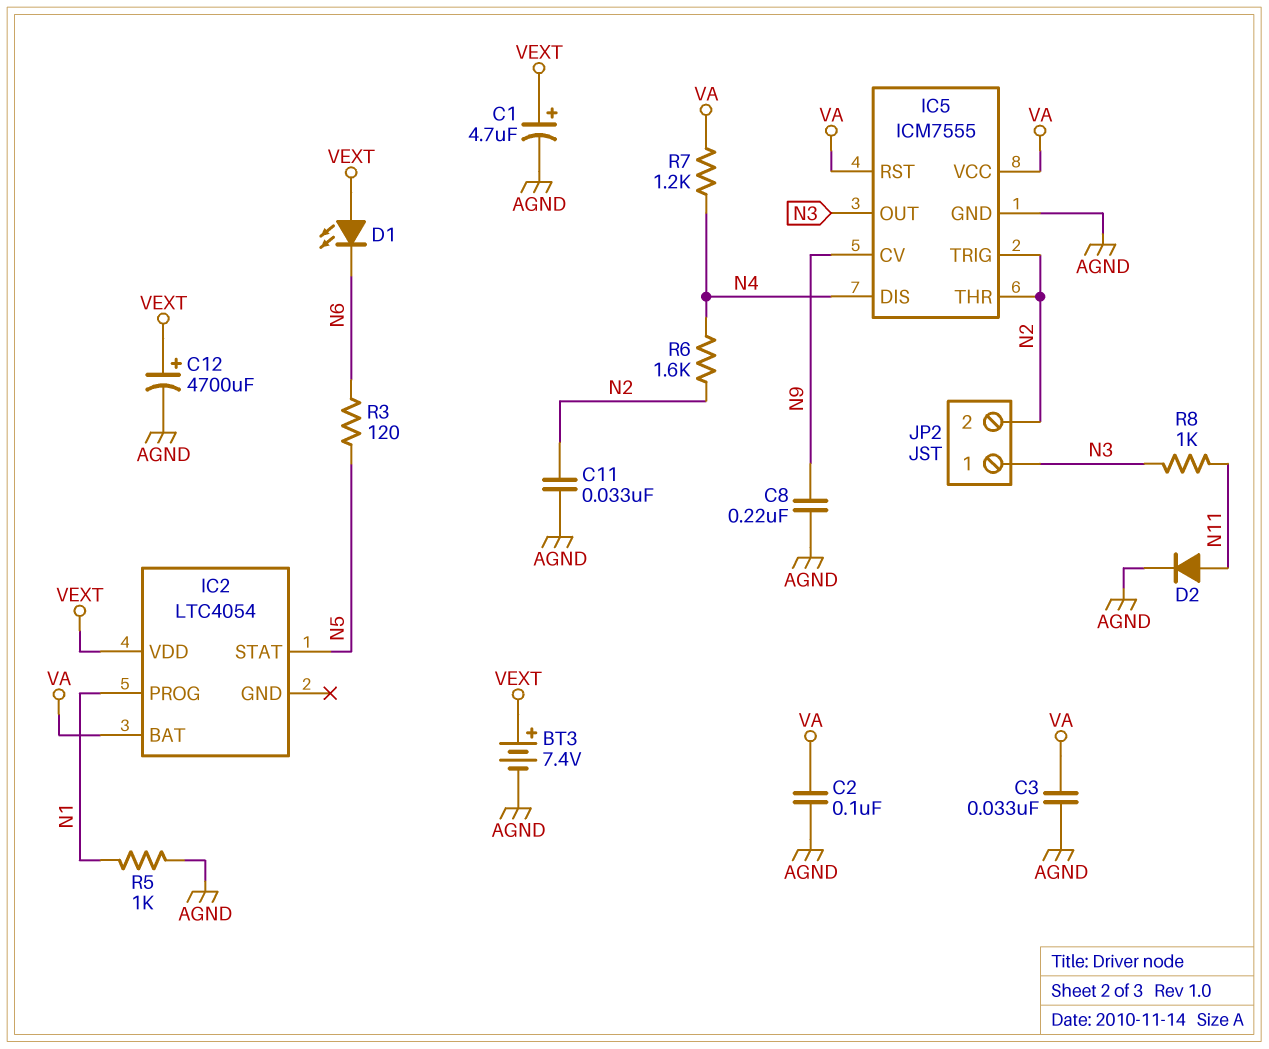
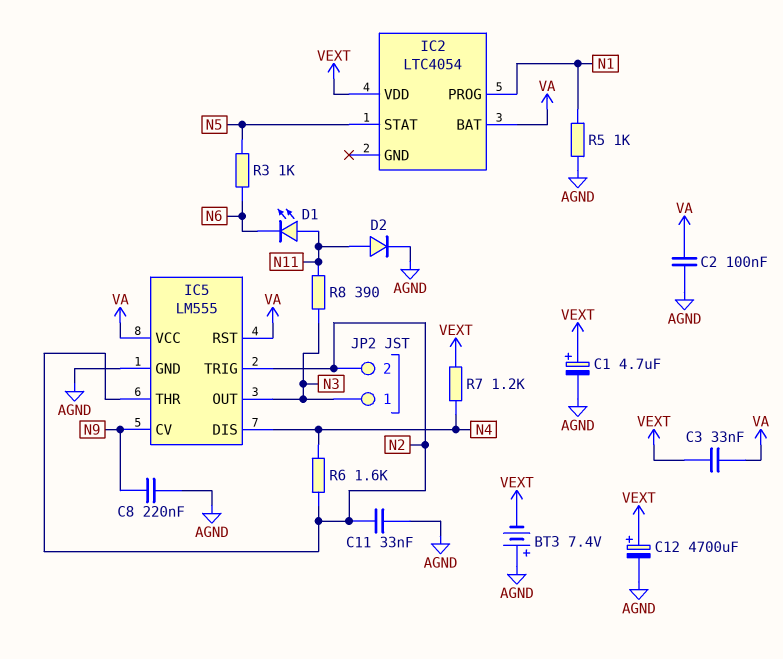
BT3: 7.4V (plus VEXT, minus AGND) -> 7.4V (plus AGND, minus VEXT)
C3: 33nF (AGND, VA) -> 33nF (VA, VEXT)
D1: LED (A VEXT, K N6) -> LED (A N11, K N6)
IC5: ICM7555 -> LM555
R3: 120 (N5, N6) -> 1k (N5, N6)
R7: 1.2k (N4, VA) -> 1.2k (N4, VEXT)
R8: 1k (N3, N11) -> 390 (N3, N11)

